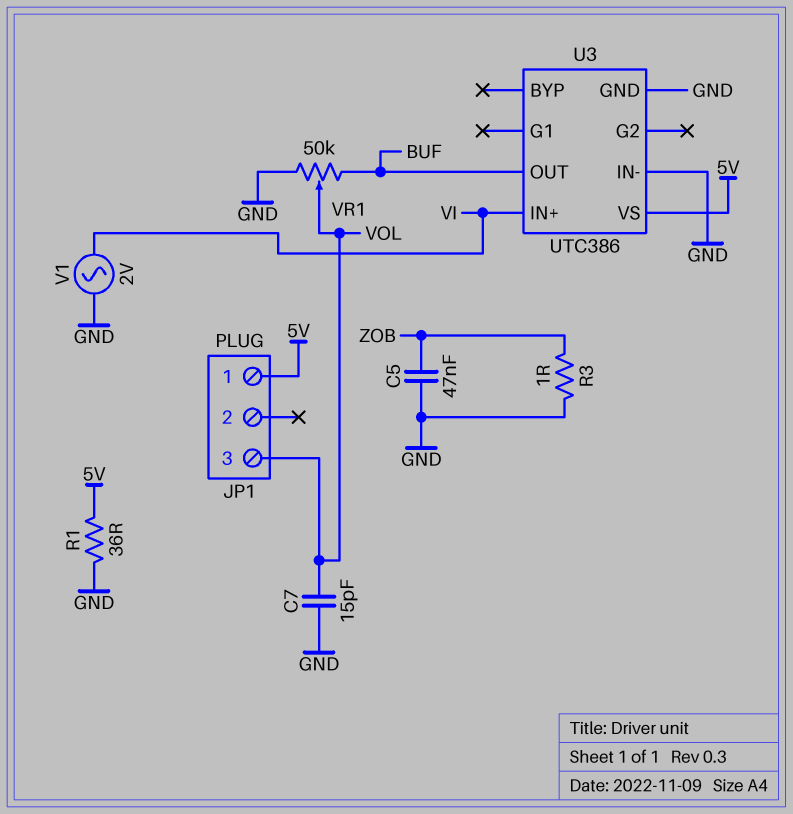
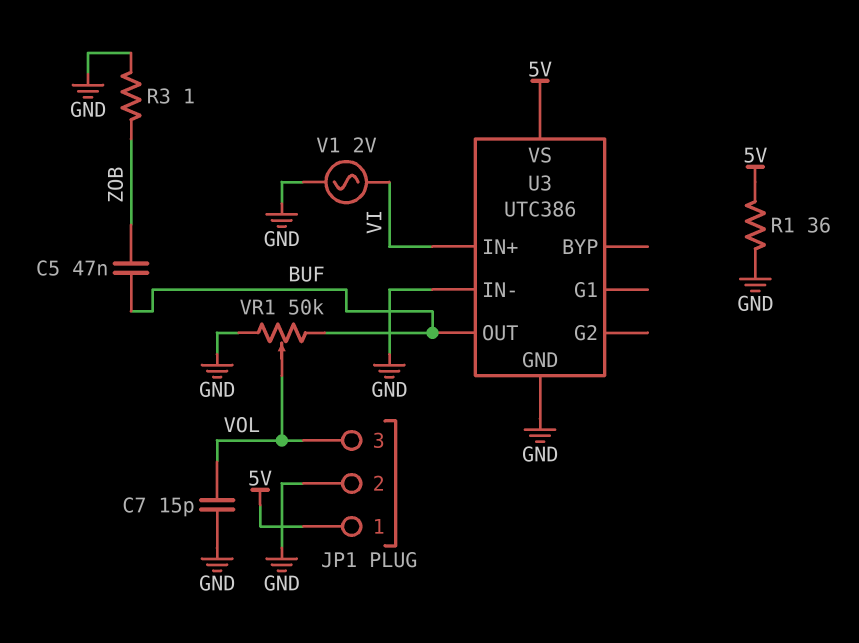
C5: 47nF (GND, ZOB) -> 47nF (BUF, ZOB)
JP1 pin 2: none -> GND

